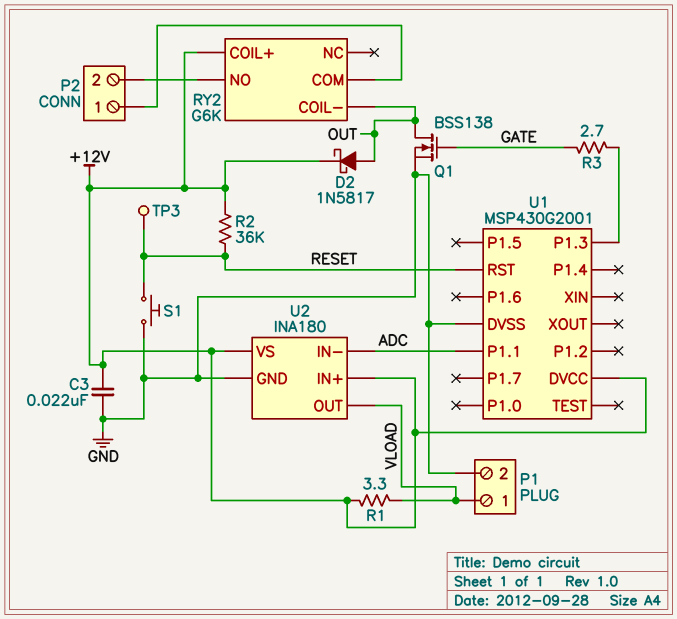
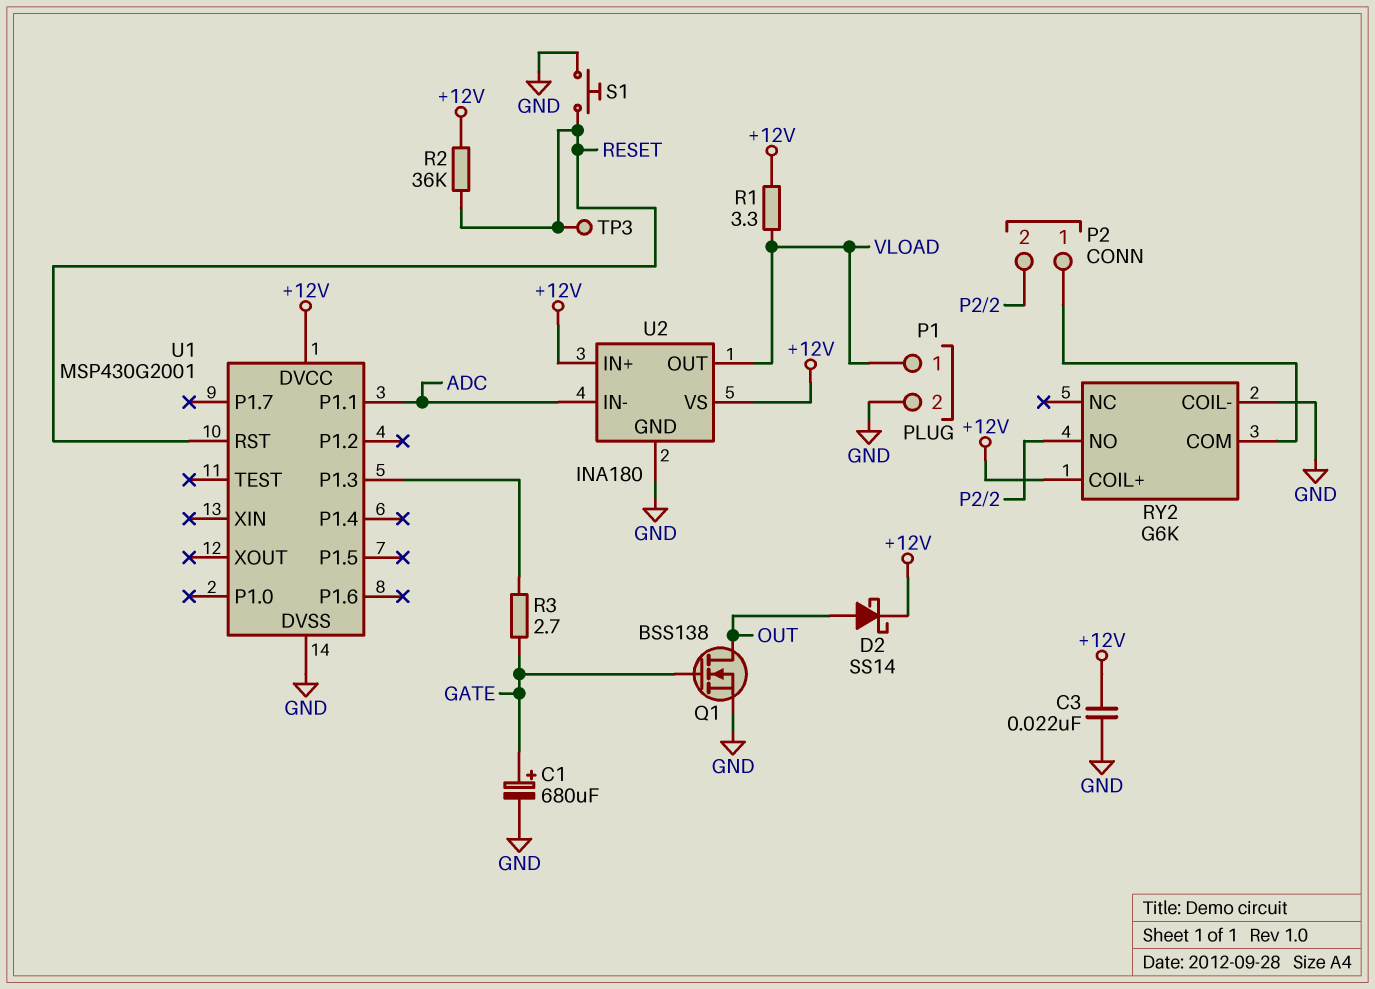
C1: none -> 680uF (plus GATE, minus GND)
D2: schottky 1N5817 (A OUT, K +12V) -> schottky SS14 (A OUT, K +12V)
RY2 pin COIL-: OUT -> GND

